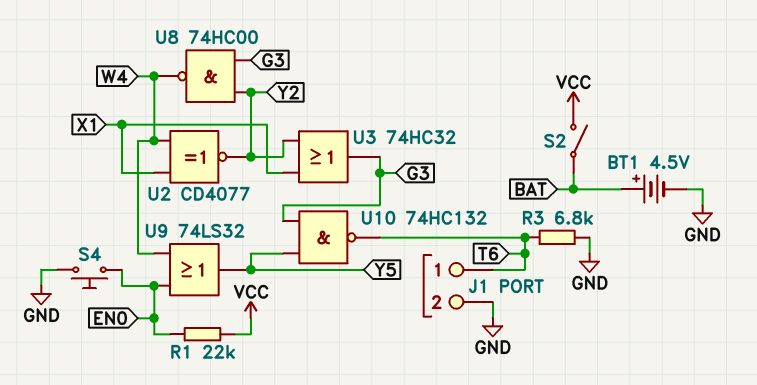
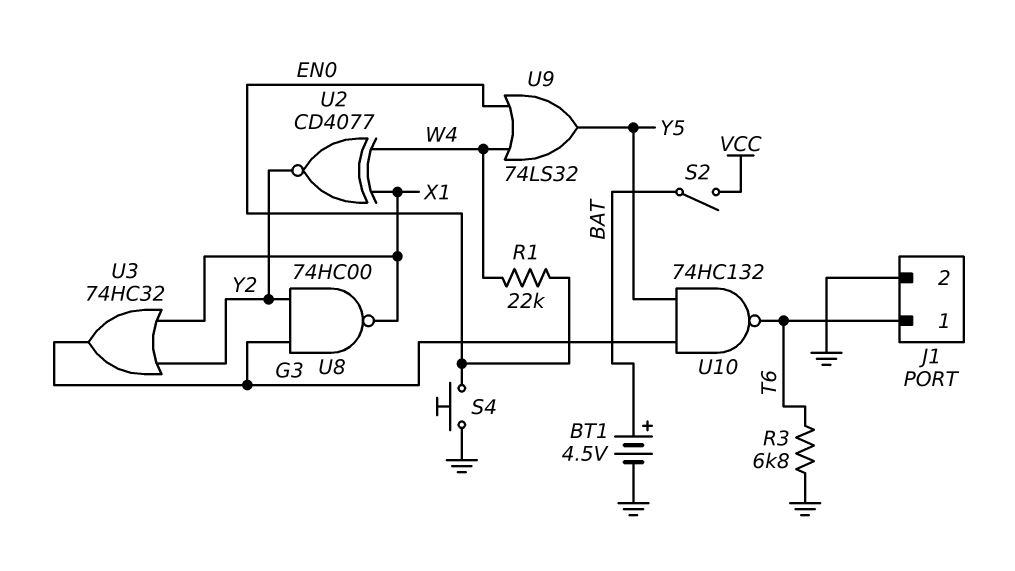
R1: 22k (EN0, VCC) -> 22k (EN0, W4)
U8: NAND 74HC00 (in G3, in Y2, out W4) -> NAND 74HC00 (in G3, in Y2, out X1)

